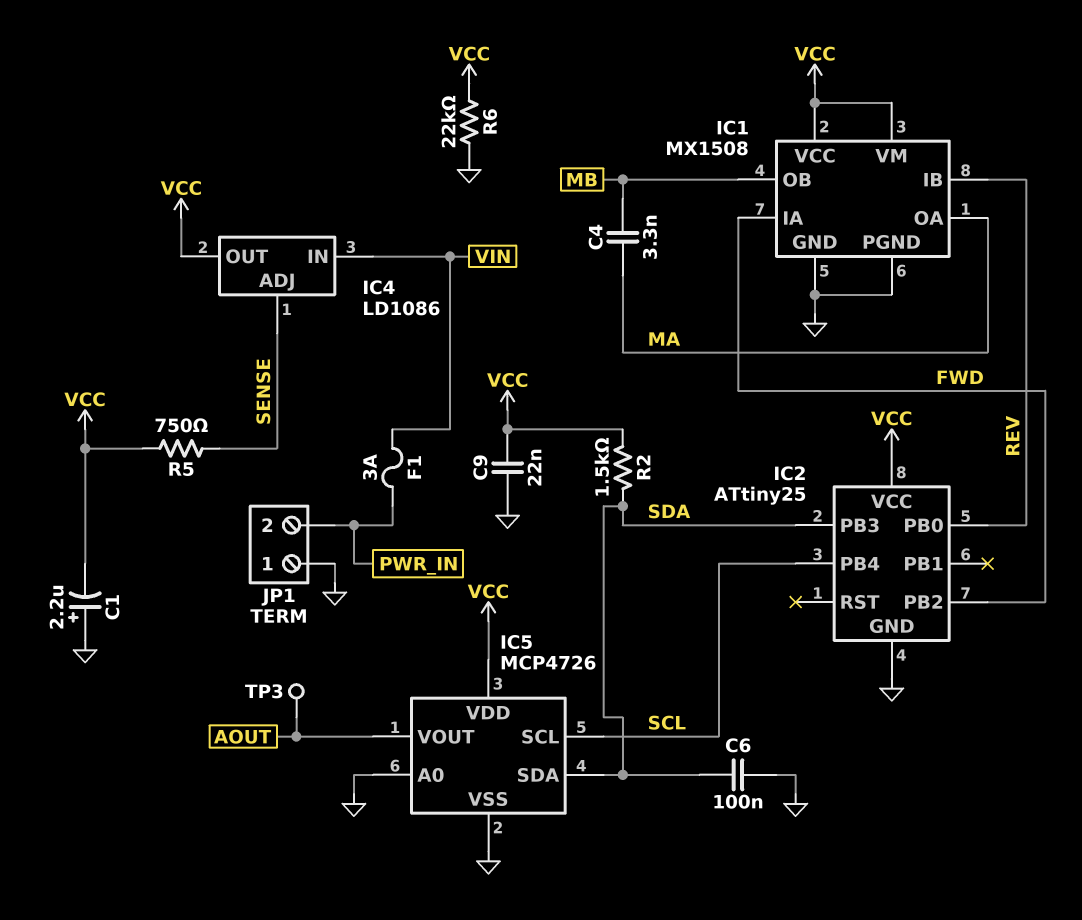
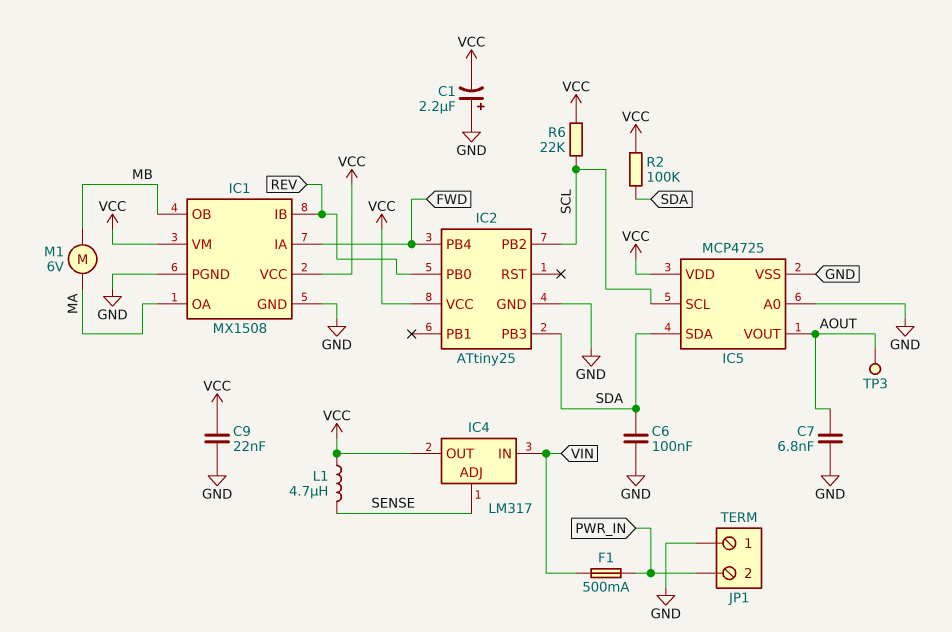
C4: 3.3nF (MA, MB) -> none
C7: none -> 6.8nF (AOUT, GND)
F1: 3A (PWR_IN, VIN) -> 500mA (PWR_IN, VIN)
IC2 pin PB2: FWD -> SCL
IC2 pin PB4: SCL -> FWD
IC4: LD1086 -> LM317
IC5: MCP4726 -> MCP4725
L1: none -> 4.7uH (SENSE, VCC)
M1: none -> motor 6V (MA, MB)
R2: 1.5k (SDA, VCC) -> 100k (SDA, VCC)
R5: 750 (SENSE, VCC) -> none
R6: 22k (GND, VCC) -> 22k (SCL, VCC)

